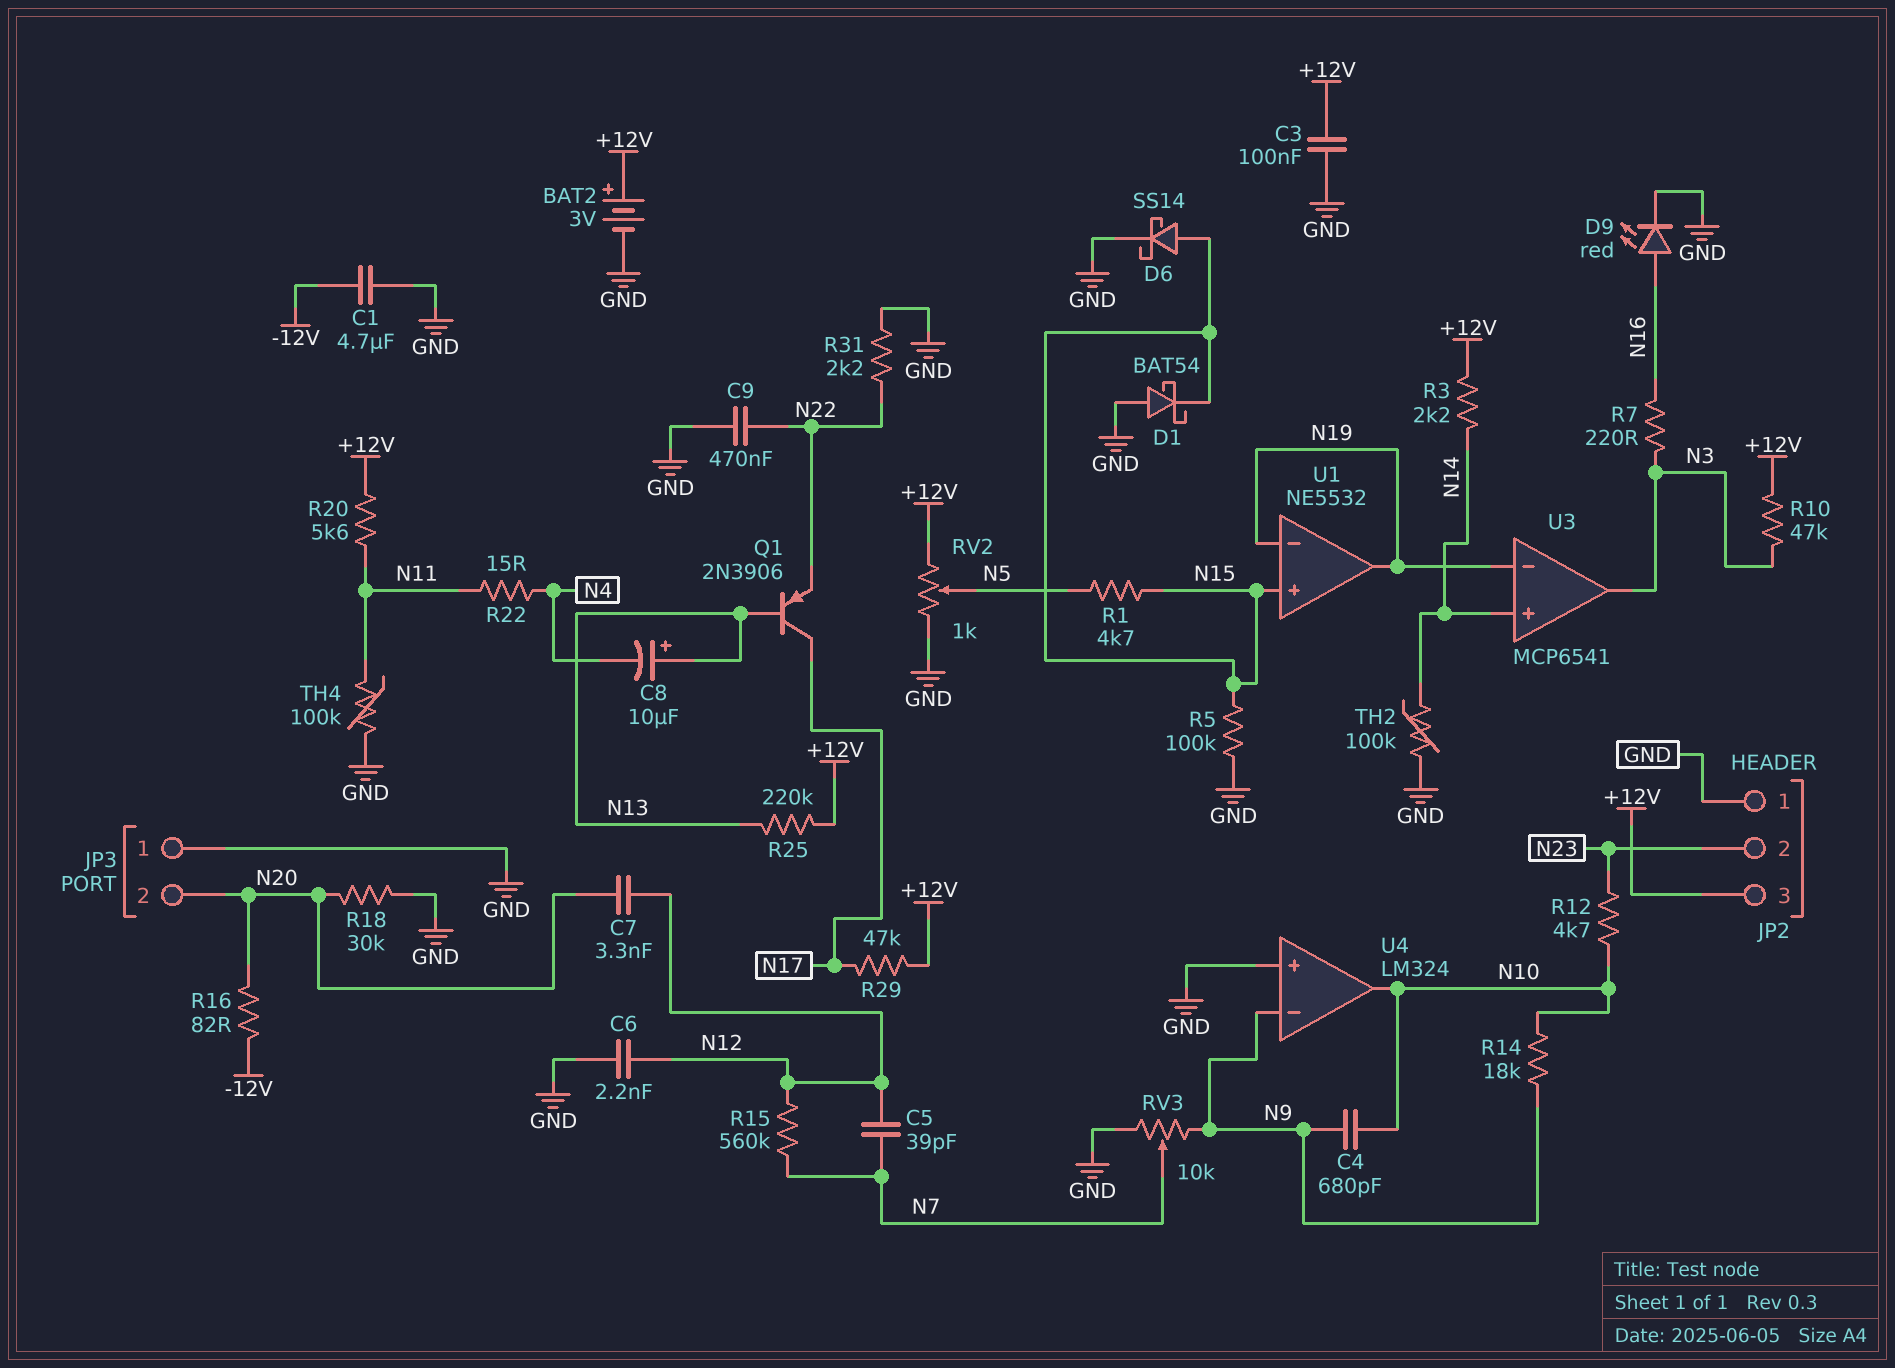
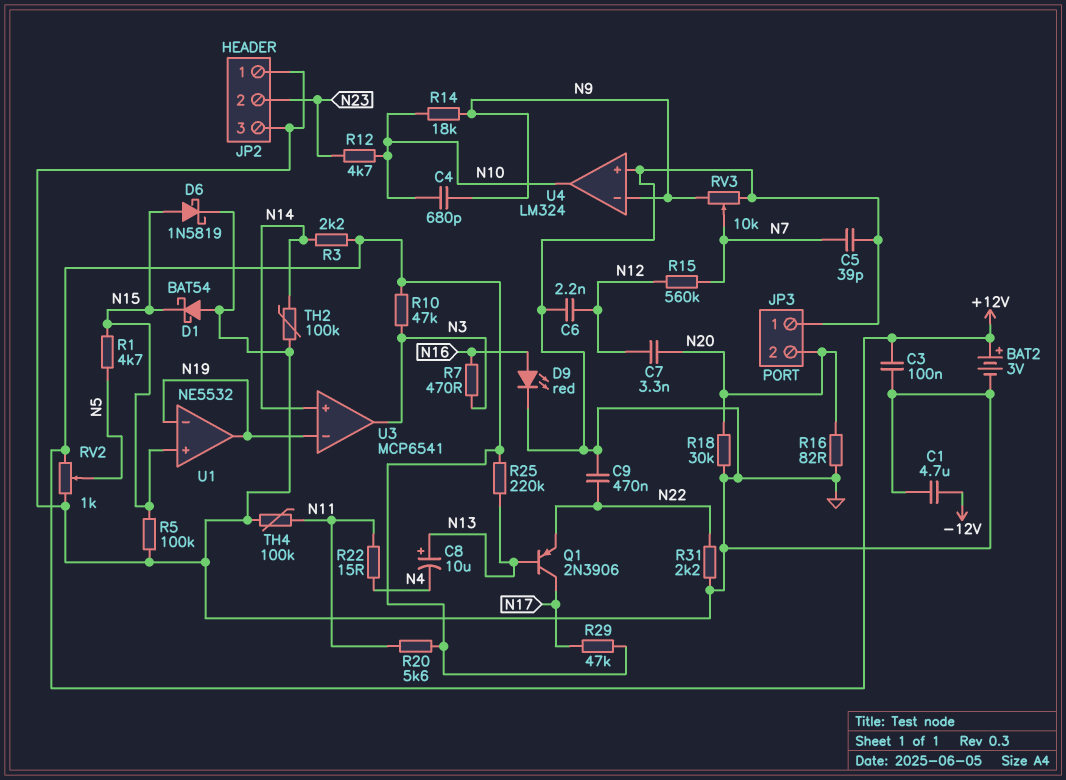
C5: 39pF (N7, N12) -> 39pF (GND, N7)
D6: schottky SS14 (A N15, K GND) -> schottky 1N5819 (A N15, K GND)
JP2 pin 3: +12V -> GND
R7: 220 (N3, N16) -> 470 (N3, N16)
R16: 82 (-12V, N20) -> 82 (GND, N20)

